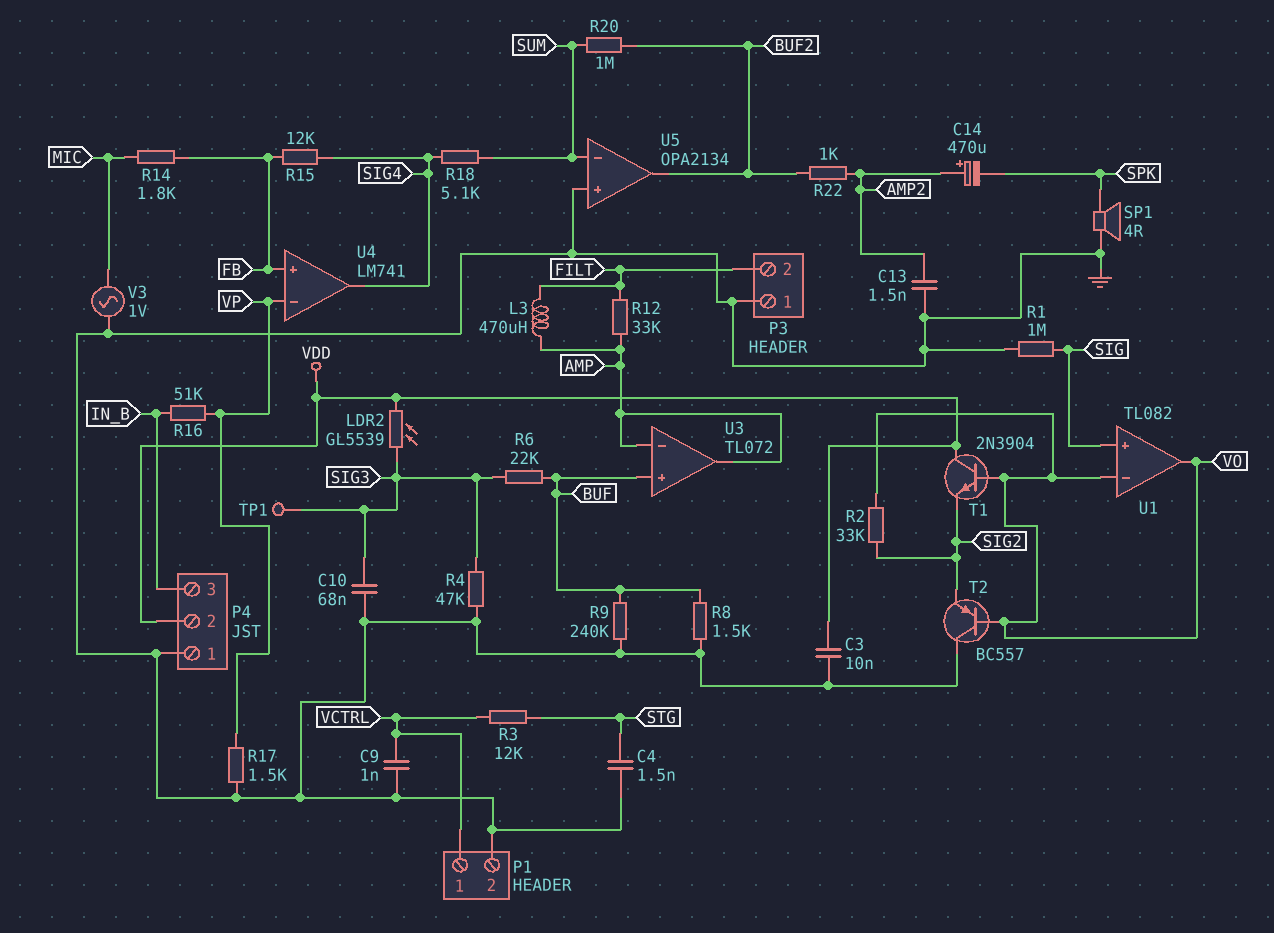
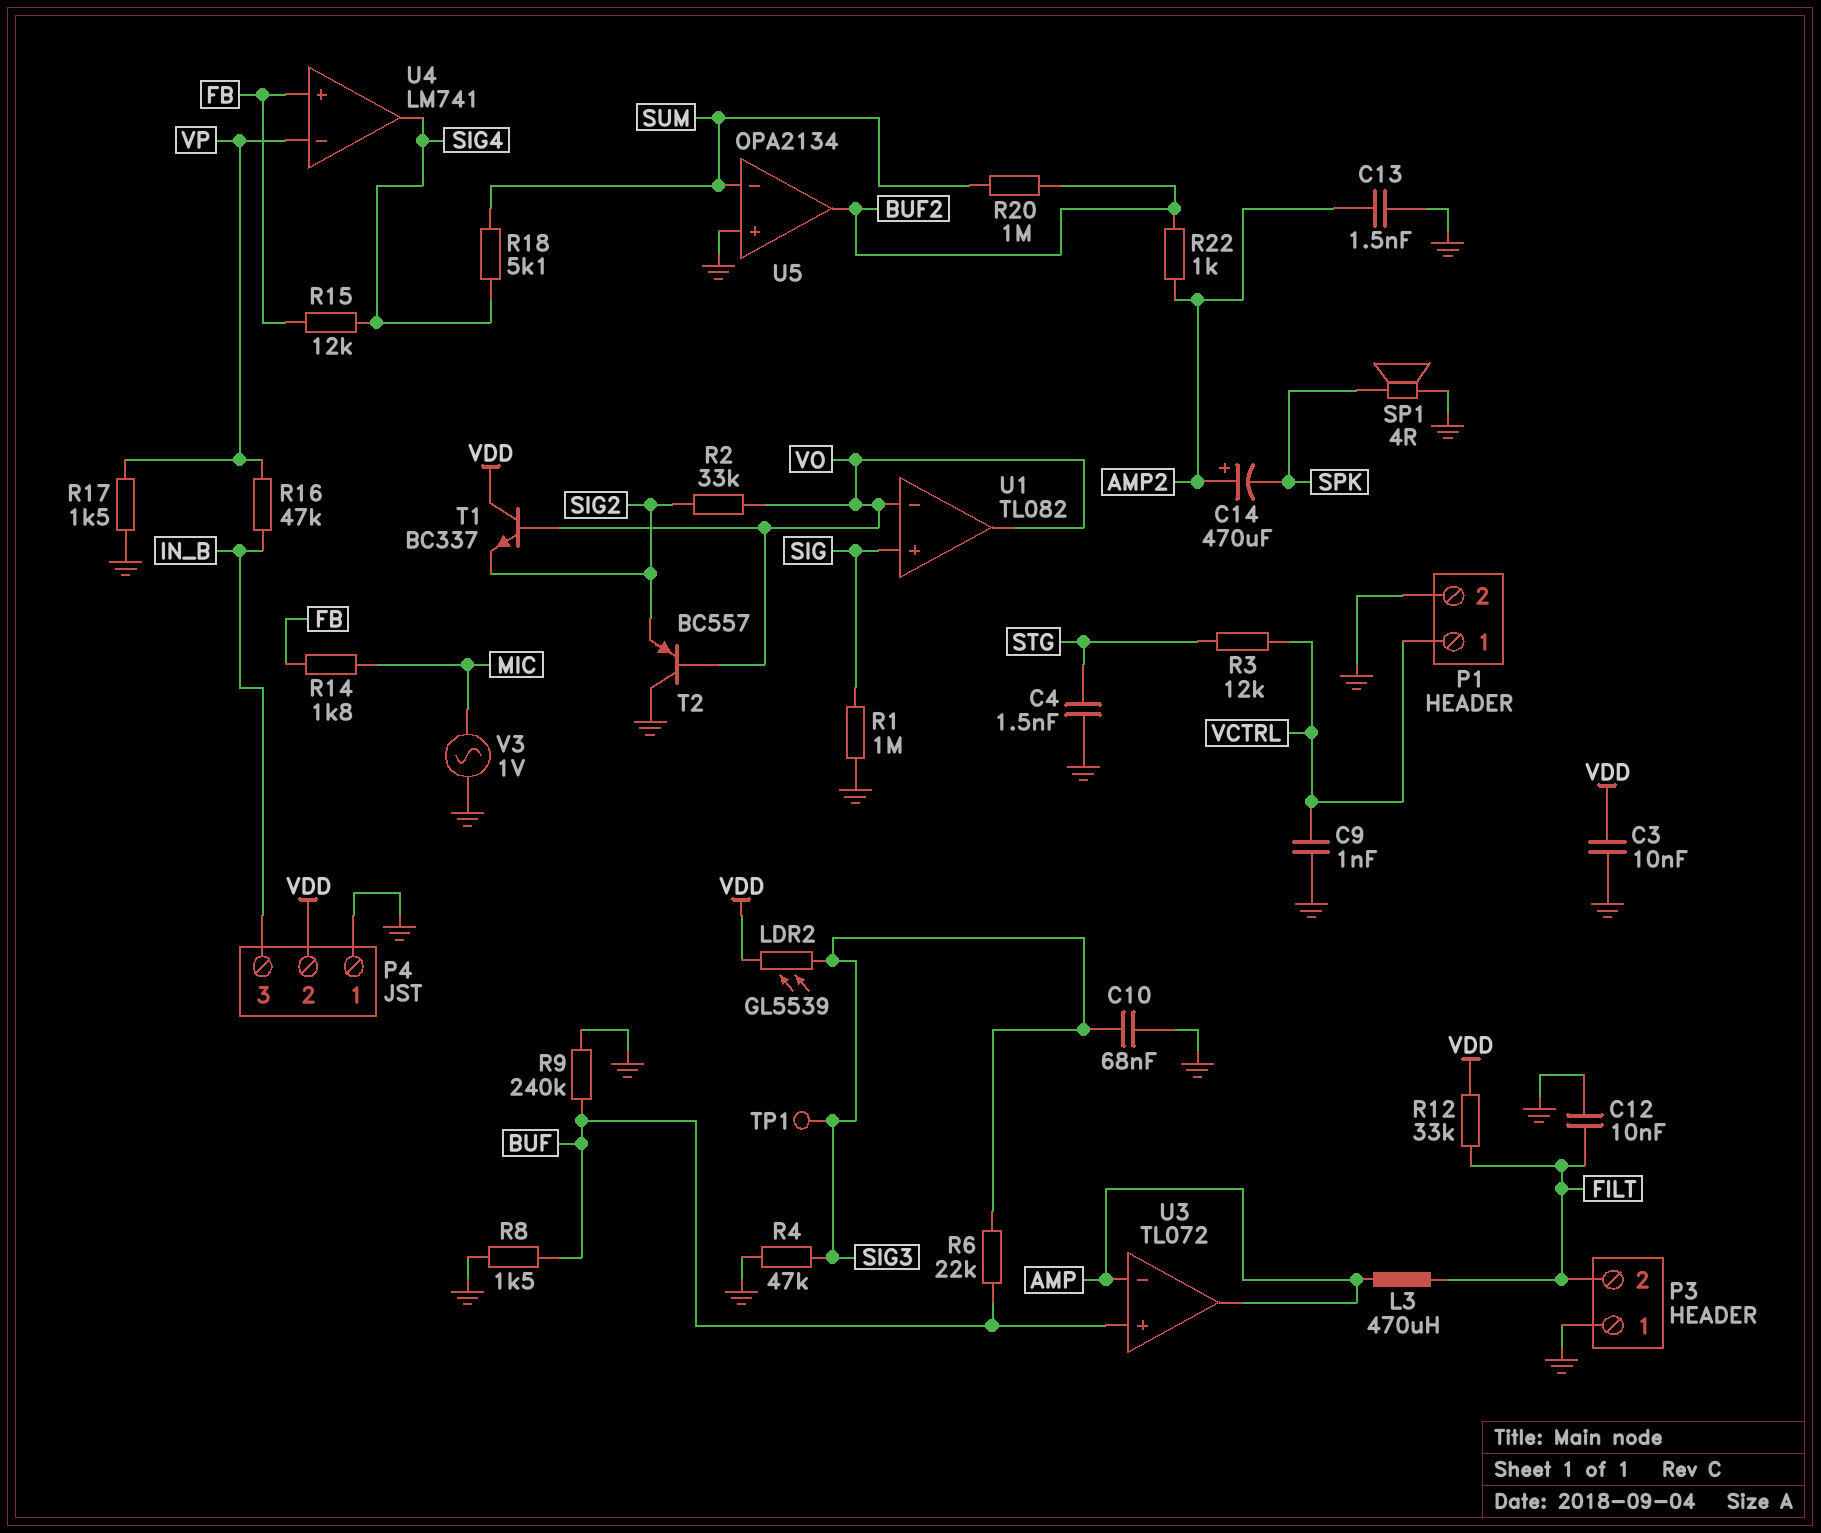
C12: none -> 10nF (FILT, GND)
R12: 33k (AMP, FILT) -> 33k (FILT, VDD)
R16: 51k (IN_B, VP) -> 47k (IN_B, VP)
T1: NPN 2N3904 (B VO, C VDD, E SIG2) -> NPN BC337 (B VO, C VDD, E SIG2)

